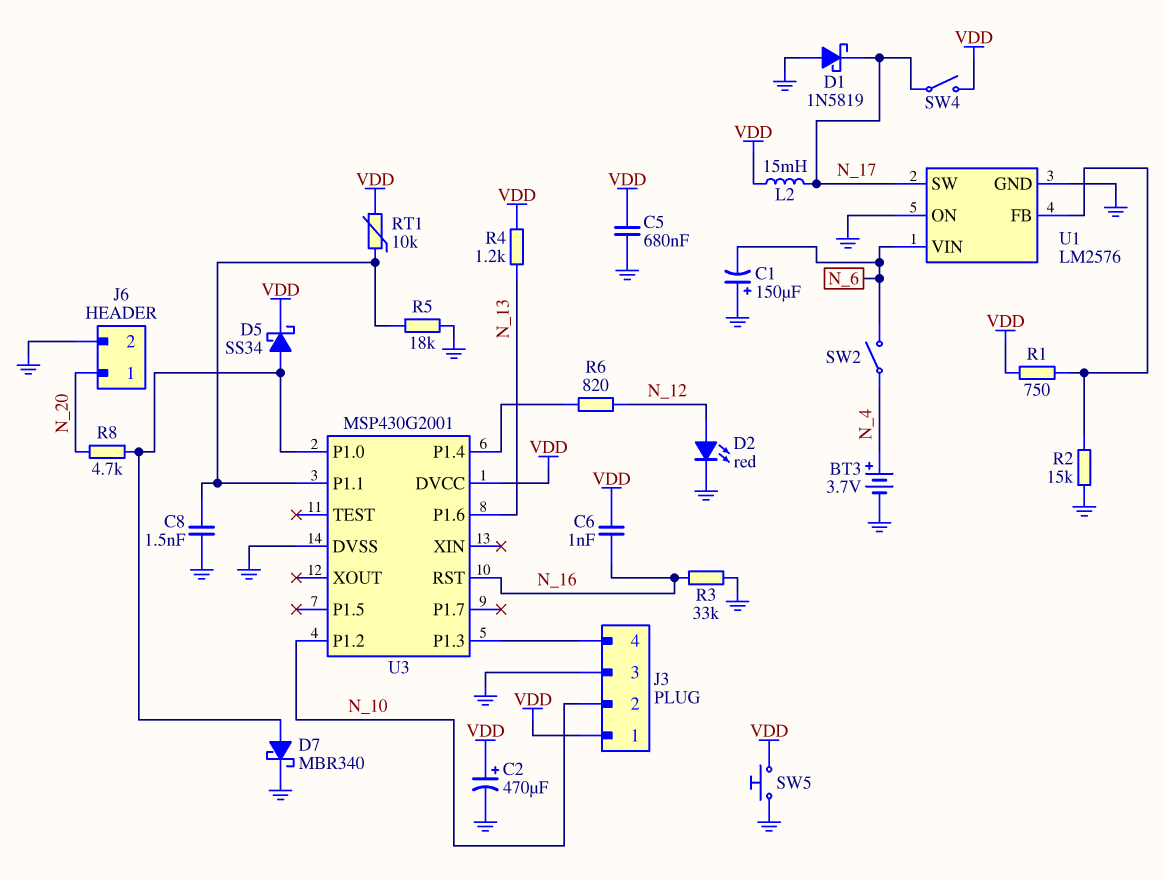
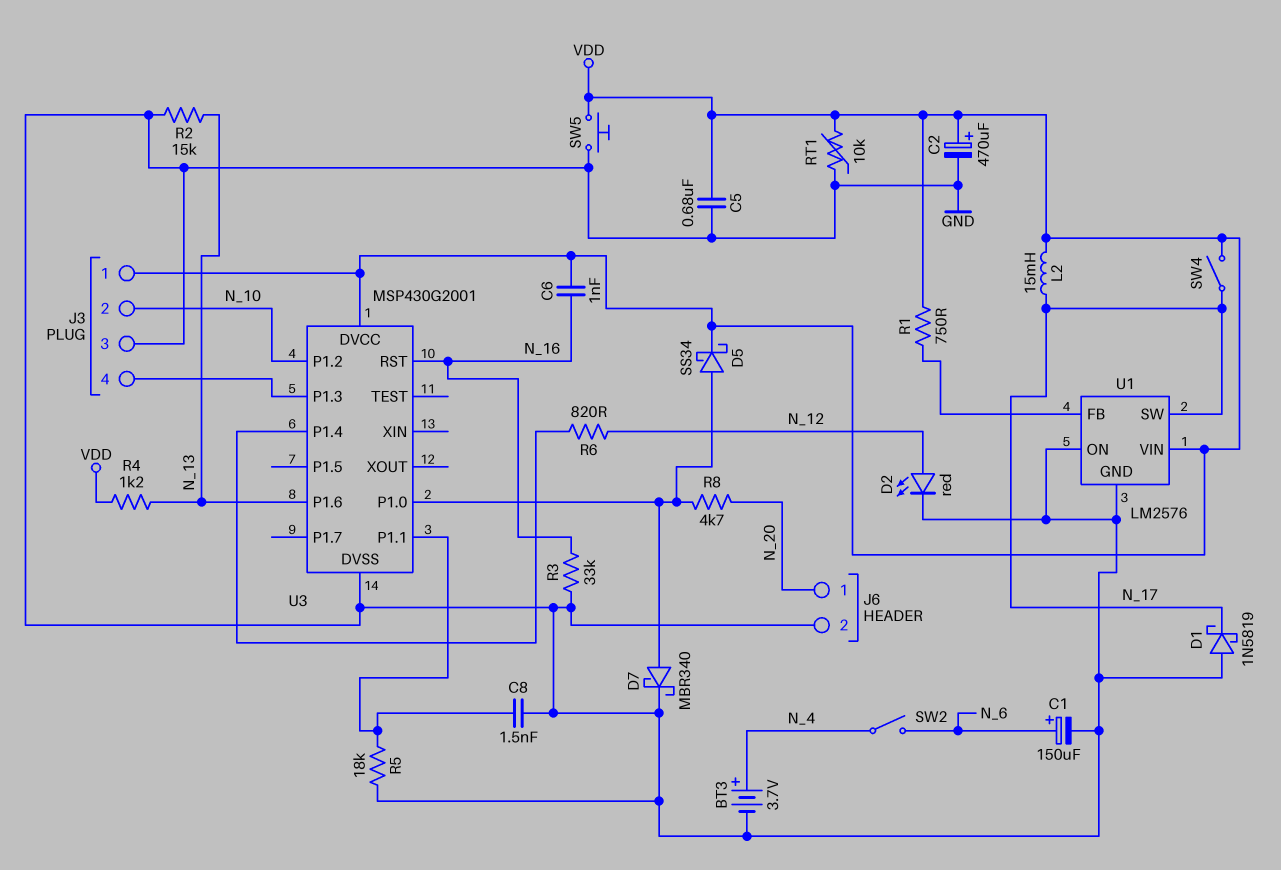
C1: 150uF (plus GND, minus N_6) -> 150uF (plus N_6, minus GND)
R2: 15k (GND, U1/FB) -> 15k (GND, N_13)
RT1: 10k (U3/P1.1, VDD) -> 10k (GND, VDD)
U1 pin VIN: N_6 -> VDD

